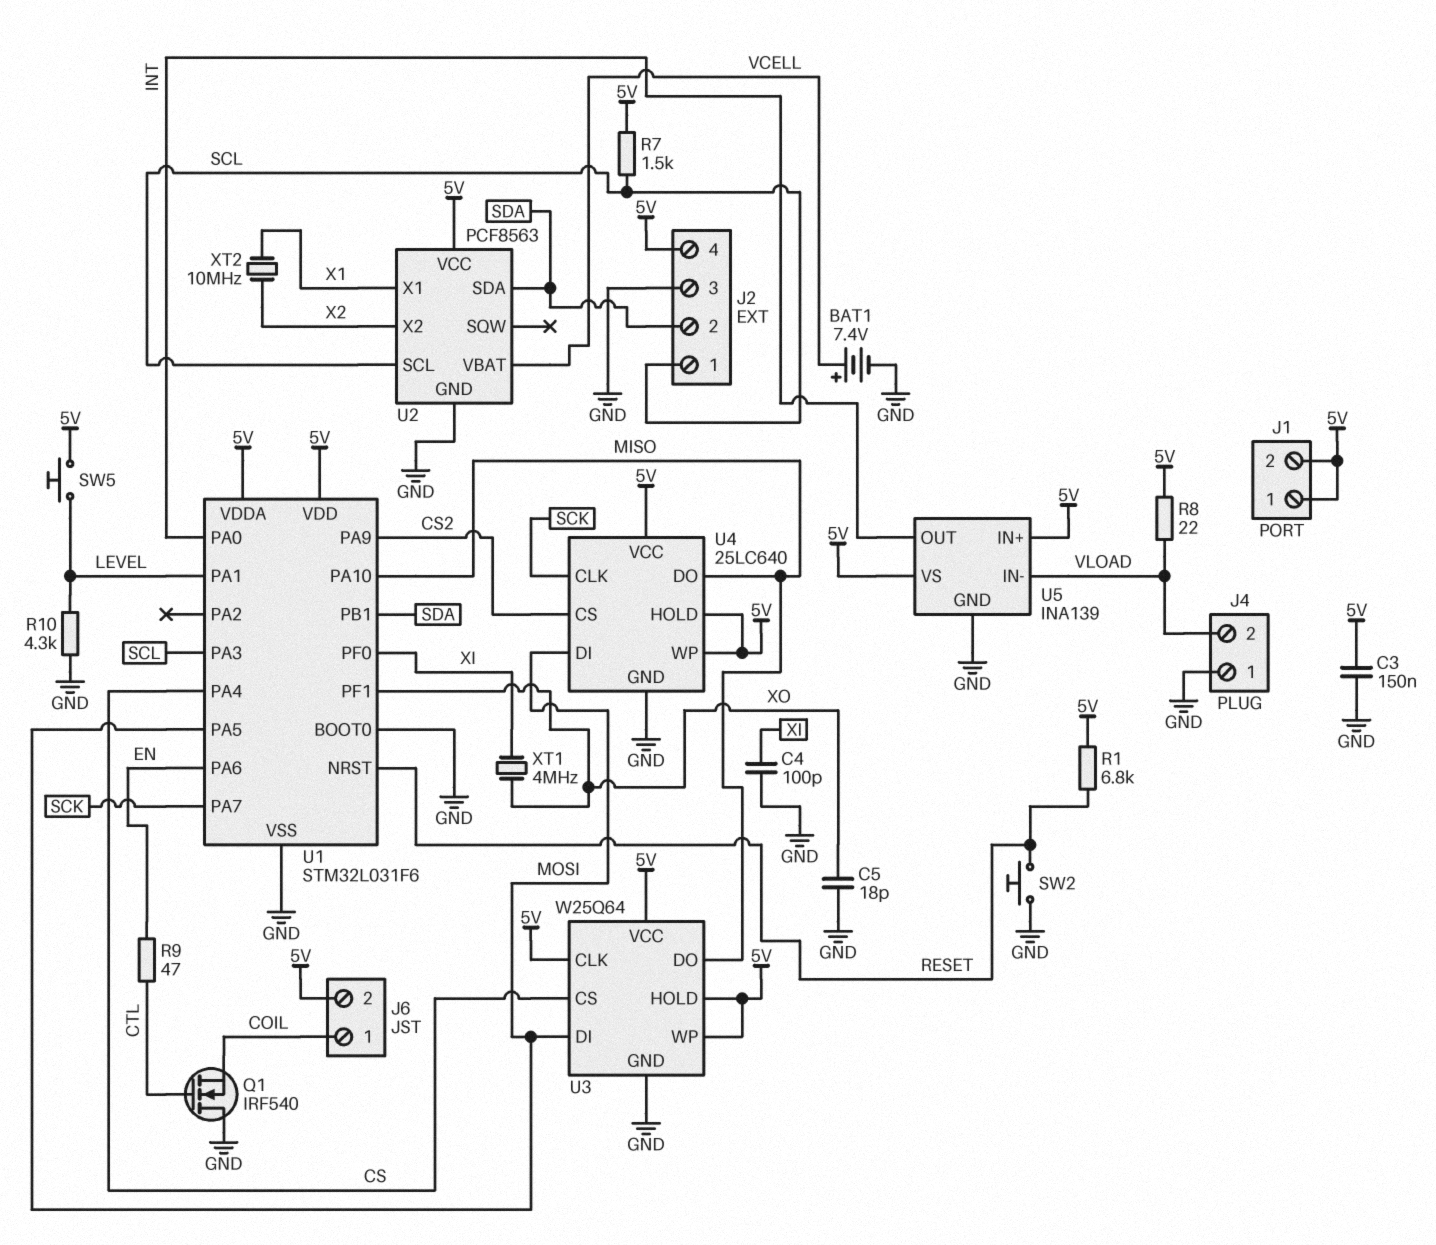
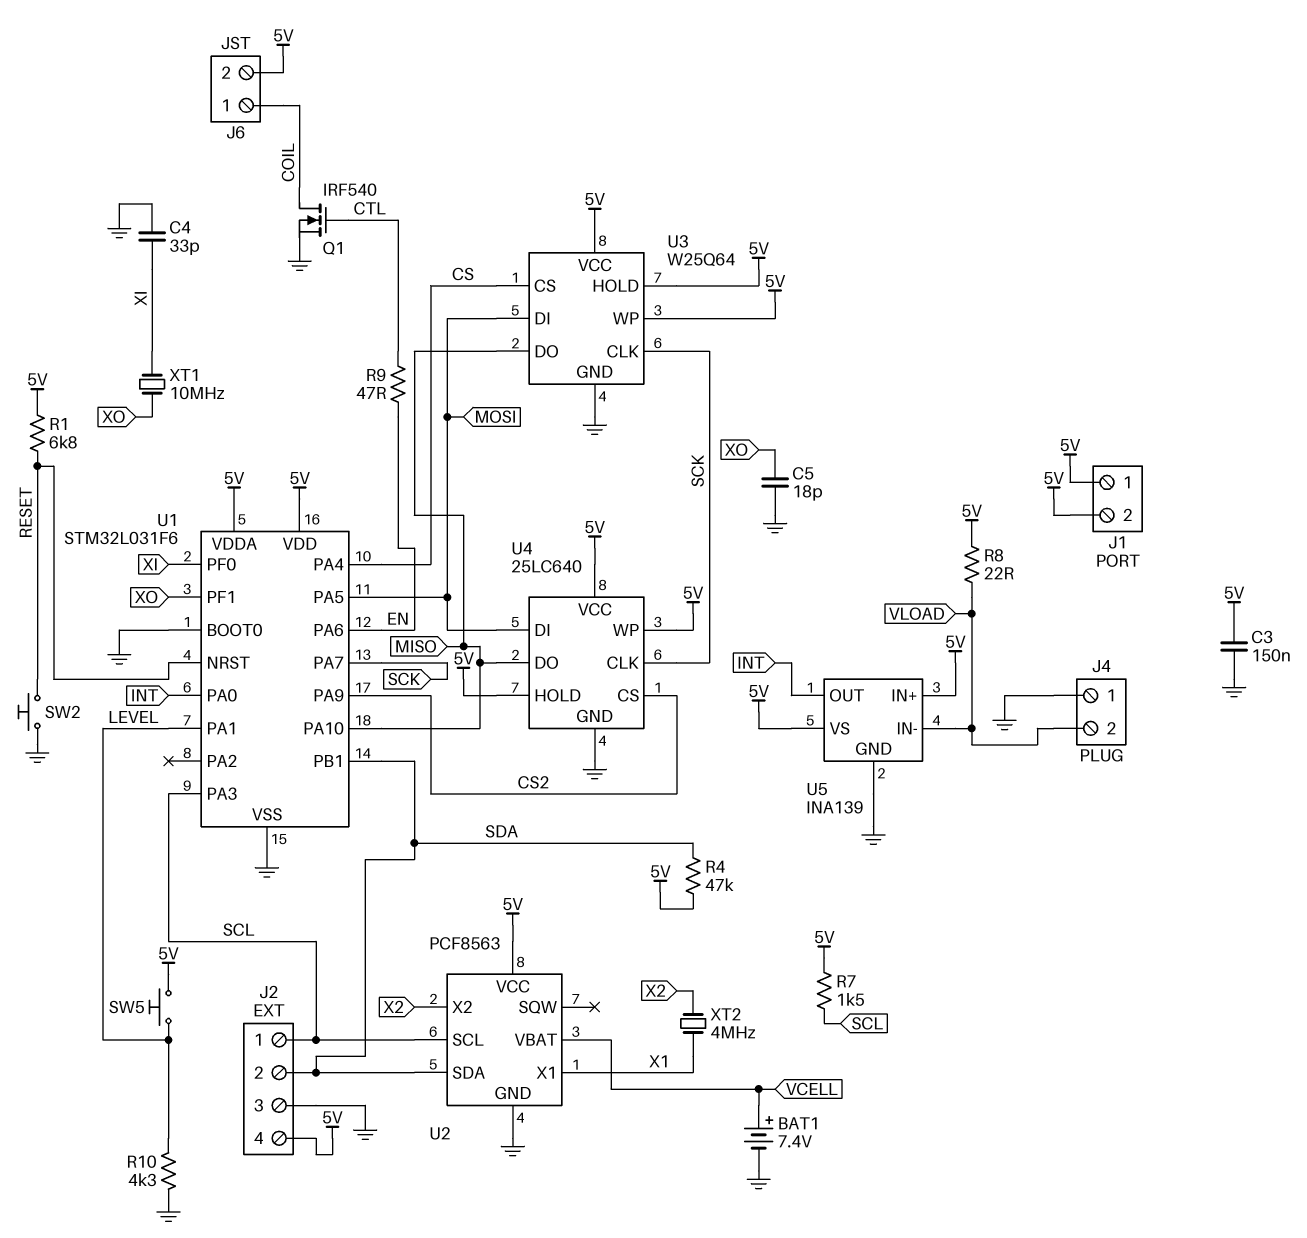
C4: 100pF (GND, XI) -> 33pF (GND, XI)
Q1: NMOS IRF540 (G CTL, D GND, S COIL) -> NMOS IRF540 (G CTL, D COIL, S GND)
R4: none -> 47k (5V, SDA)
U3 pin CLK: 5V -> SCK
XT1: 4MHz (XI, XO) -> 10MHz (XI, XO)
XT2: 10MHz (X1, X2) -> 4MHz (X1, X2)

